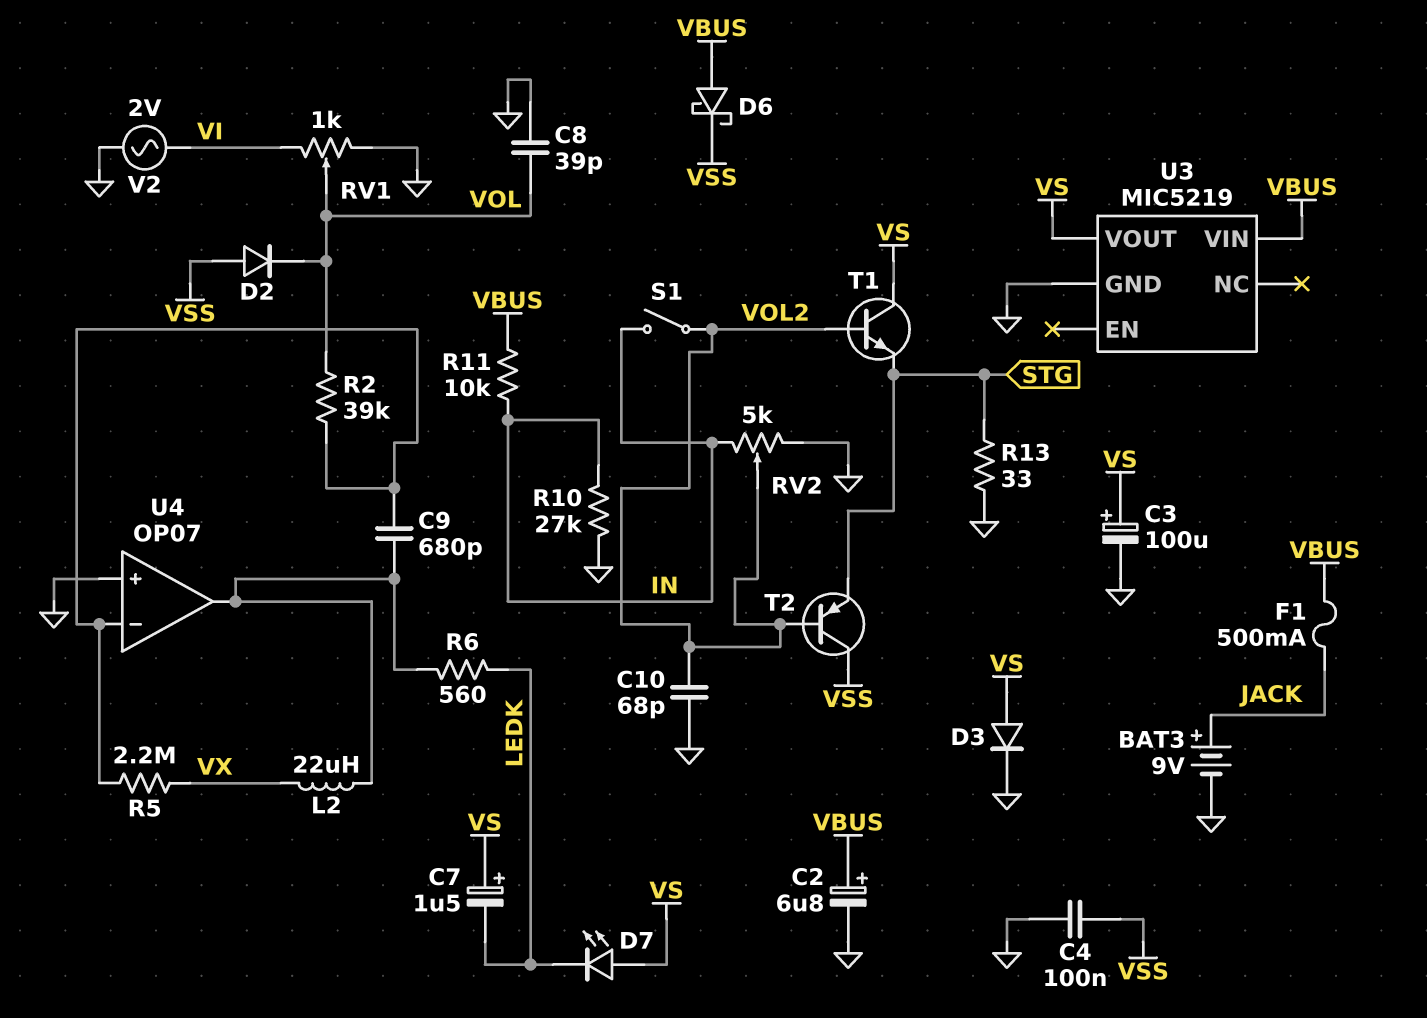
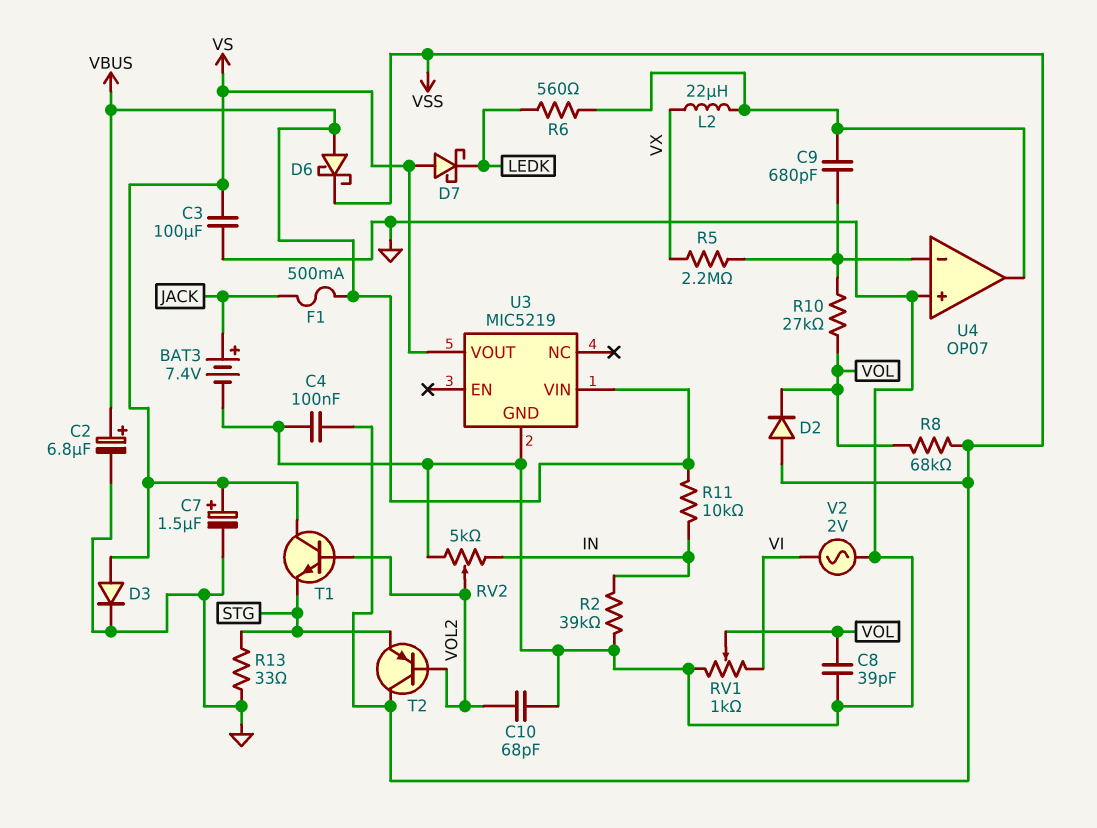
BAT3: 9V (plus JACK, minus GND) -> 7.4V (plus JACK, minus GND)
C3: 100uF (plus VS, minus GND) -> 100uF (GND, VS)
C7: 1.5uF (plus VS, minus LEDK) -> 1.5uF (plus VS, minus GND)
D7: LED (A VS, K LEDK) -> schottky (A VS, K LEDK)
R2: 39k (U4/in-, VOL) -> 39k (GND, IN)
R8: none -> 68k (VOL, VSS)
R10: 27k (GND, IN) -> 27k (U4/in-, VOL)
S1: switch (IN, VOL2) -> none

